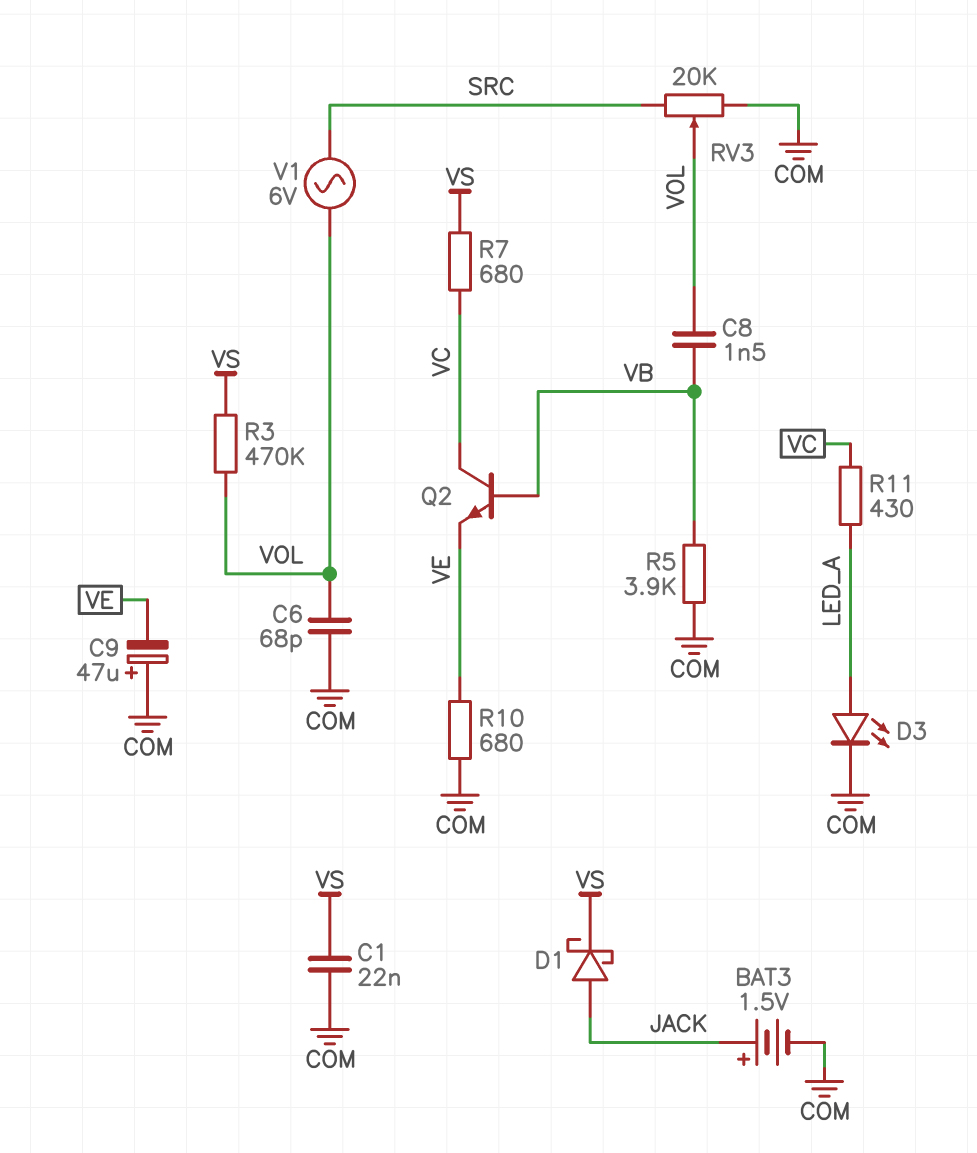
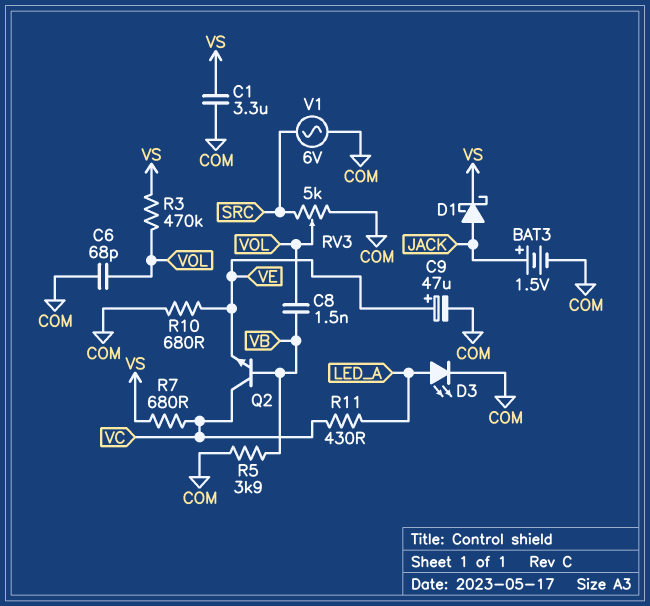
C1: 22nF (COM, VS) -> 3.3uF (COM, VS)
C9: 47uF (plus COM, minus VE) -> 47uF (plus VE, minus COM)
RV3: 20k (COM, SRC, wiper VOL) -> 5k (COM, SRC, wiper VOL)
V1: AC 6V (SRC, VOL) -> AC 6V (COM, SRC)

